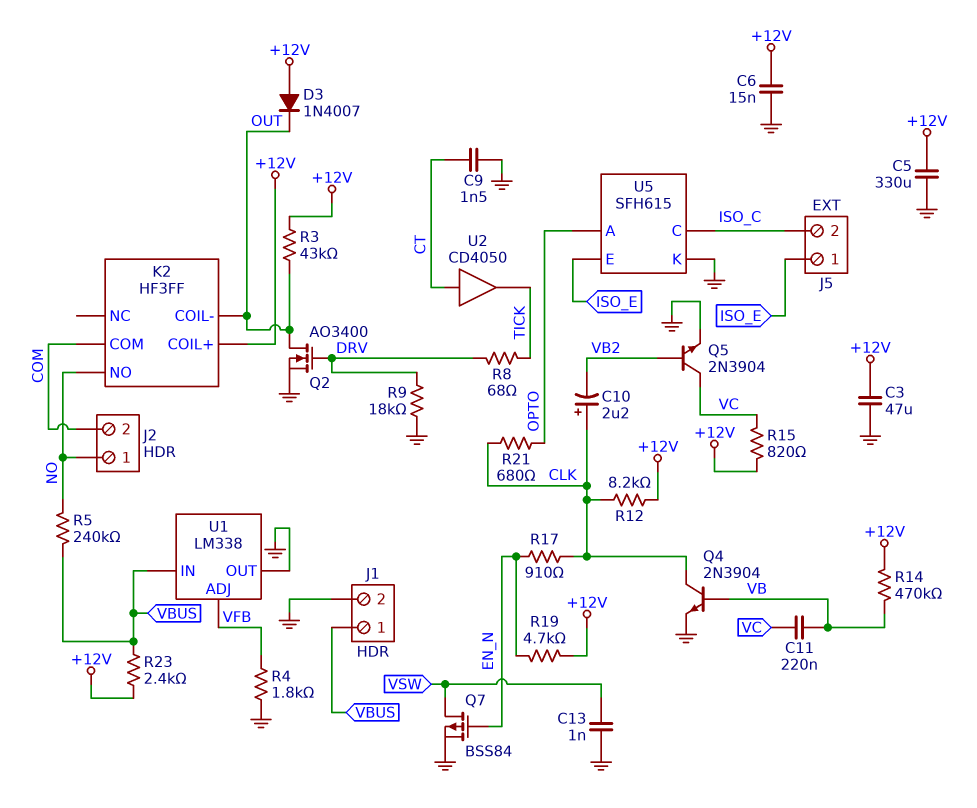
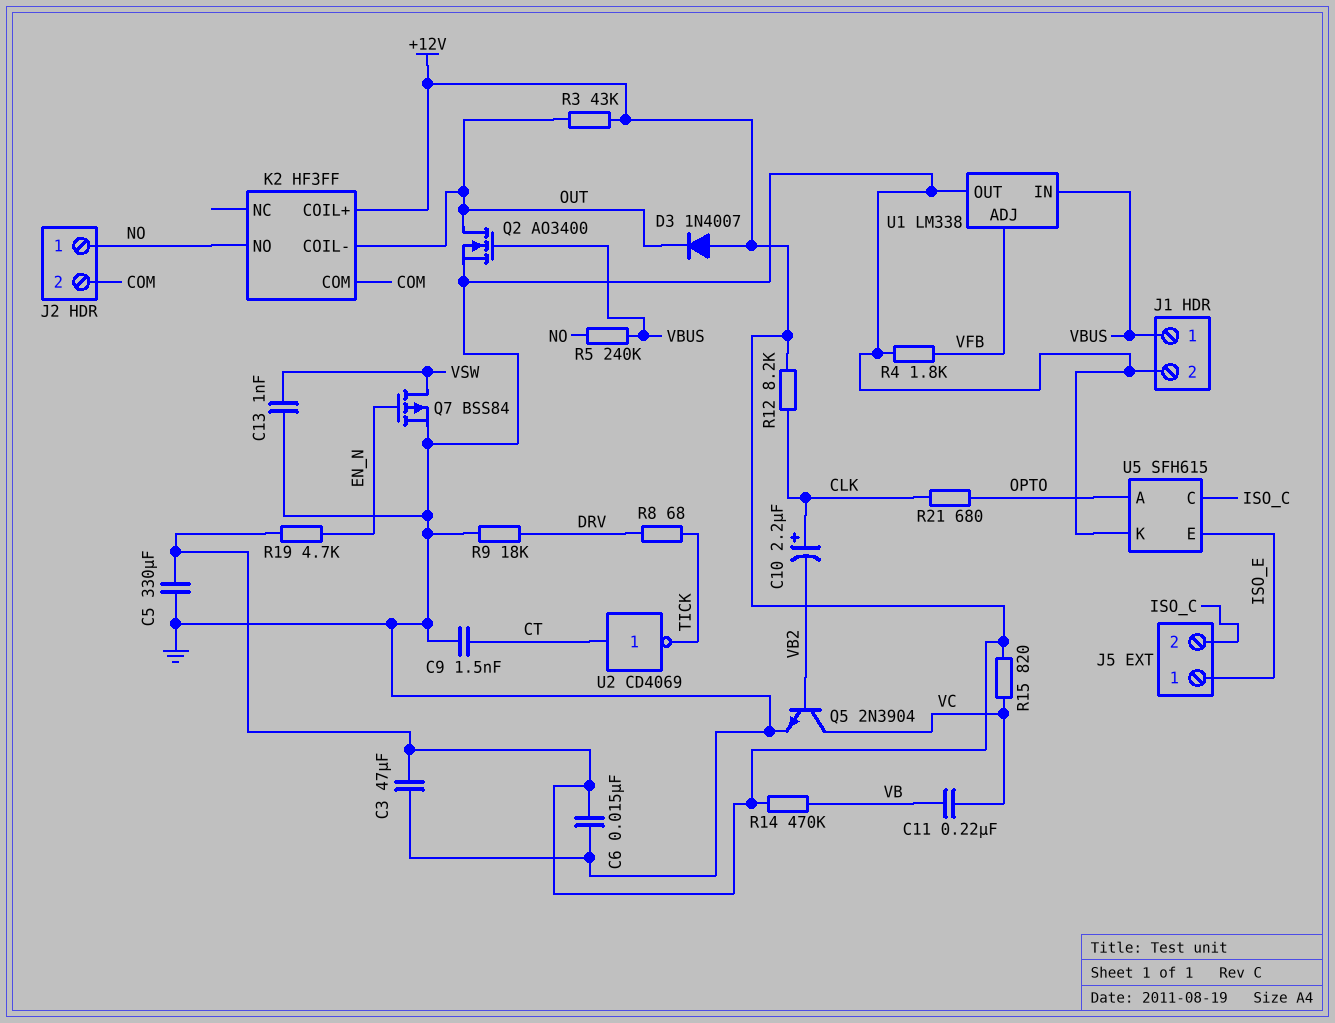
Q2: NMOS AO3400 (G DRV, D OUT, S GND) -> NMOS AO3400 (G VBUS, D OUT, S GND)
Q4: NPN 2N3904 (B VB, C CLK, E GND) -> none
R17: 910 (CLK, EN_N) -> none
R23: 2.4k (+12V, VBUS) -> none
U2: buffer CD4050 (in CT, out TICK) -> NOT CD4069 (in CT, out TICK)

